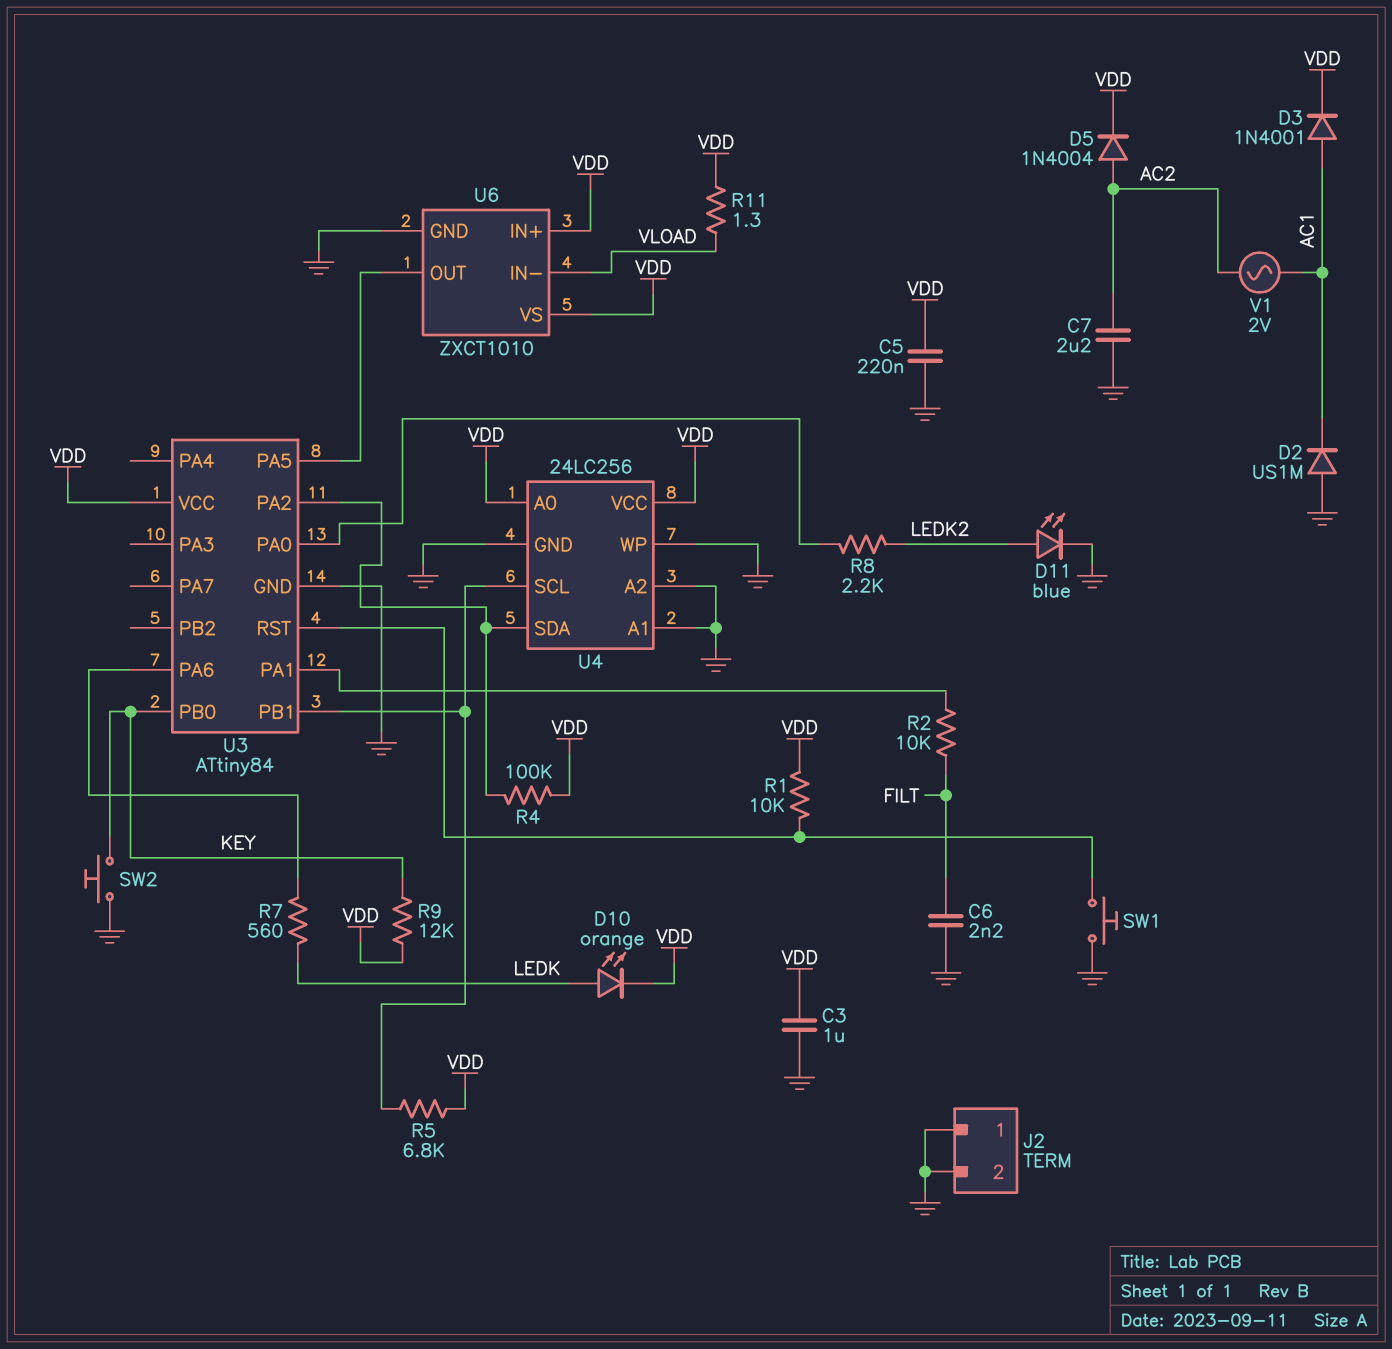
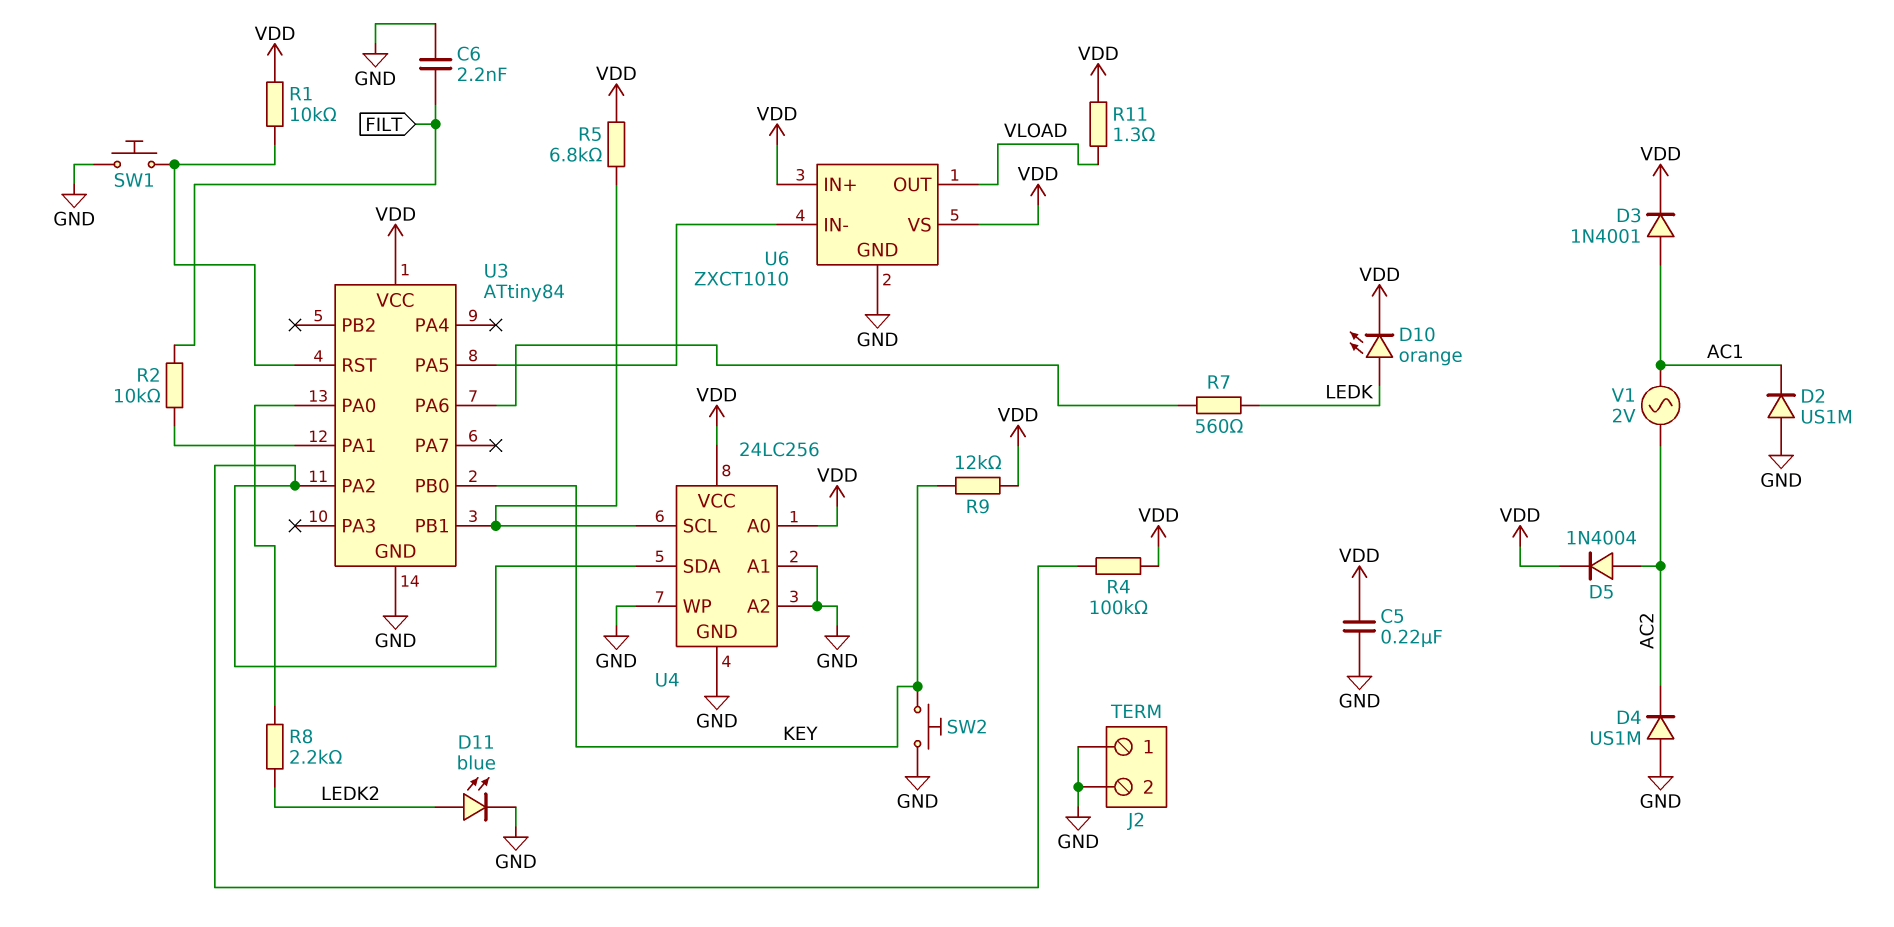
C3: 1uF (GND, VDD) -> none
C7: 2.2uF (AC2, GND) -> none
D4: none -> diode US1M (A GND, K AC2)
U6 pin IN-: VLOAD -> U3/PA5
U6 pin OUT: U3/PA5 -> VLOAD

